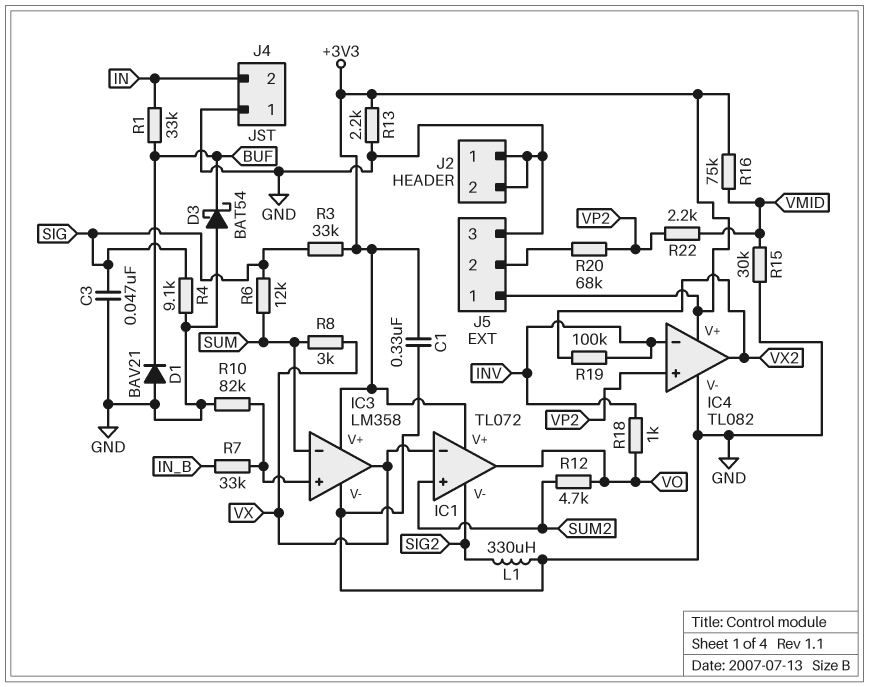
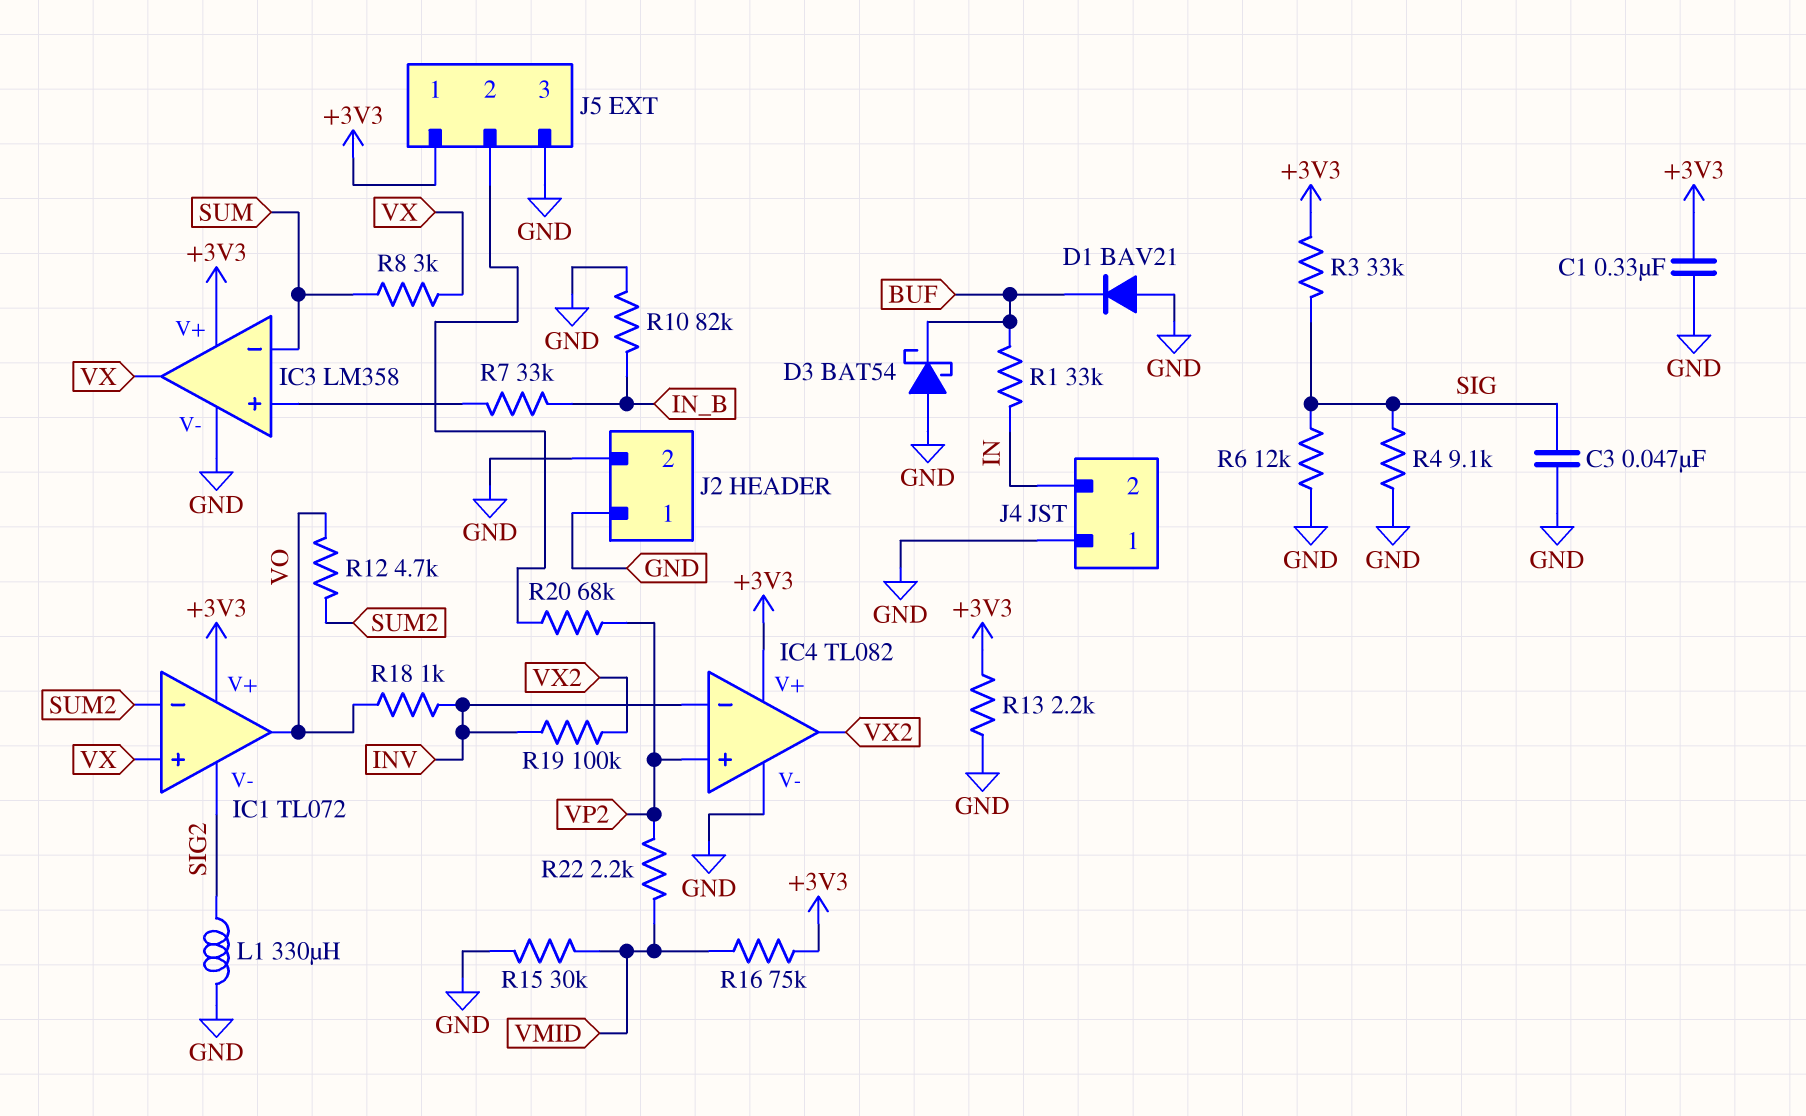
IC1 pin in+: SUM2 -> VX
IC1 pin in-: VX -> SUM2
R6: 12k (SIG, SUM) -> 12k (GND, SIG)
R10: 82k (GND, IC3/in+) -> 82k (GND, IN_B)

